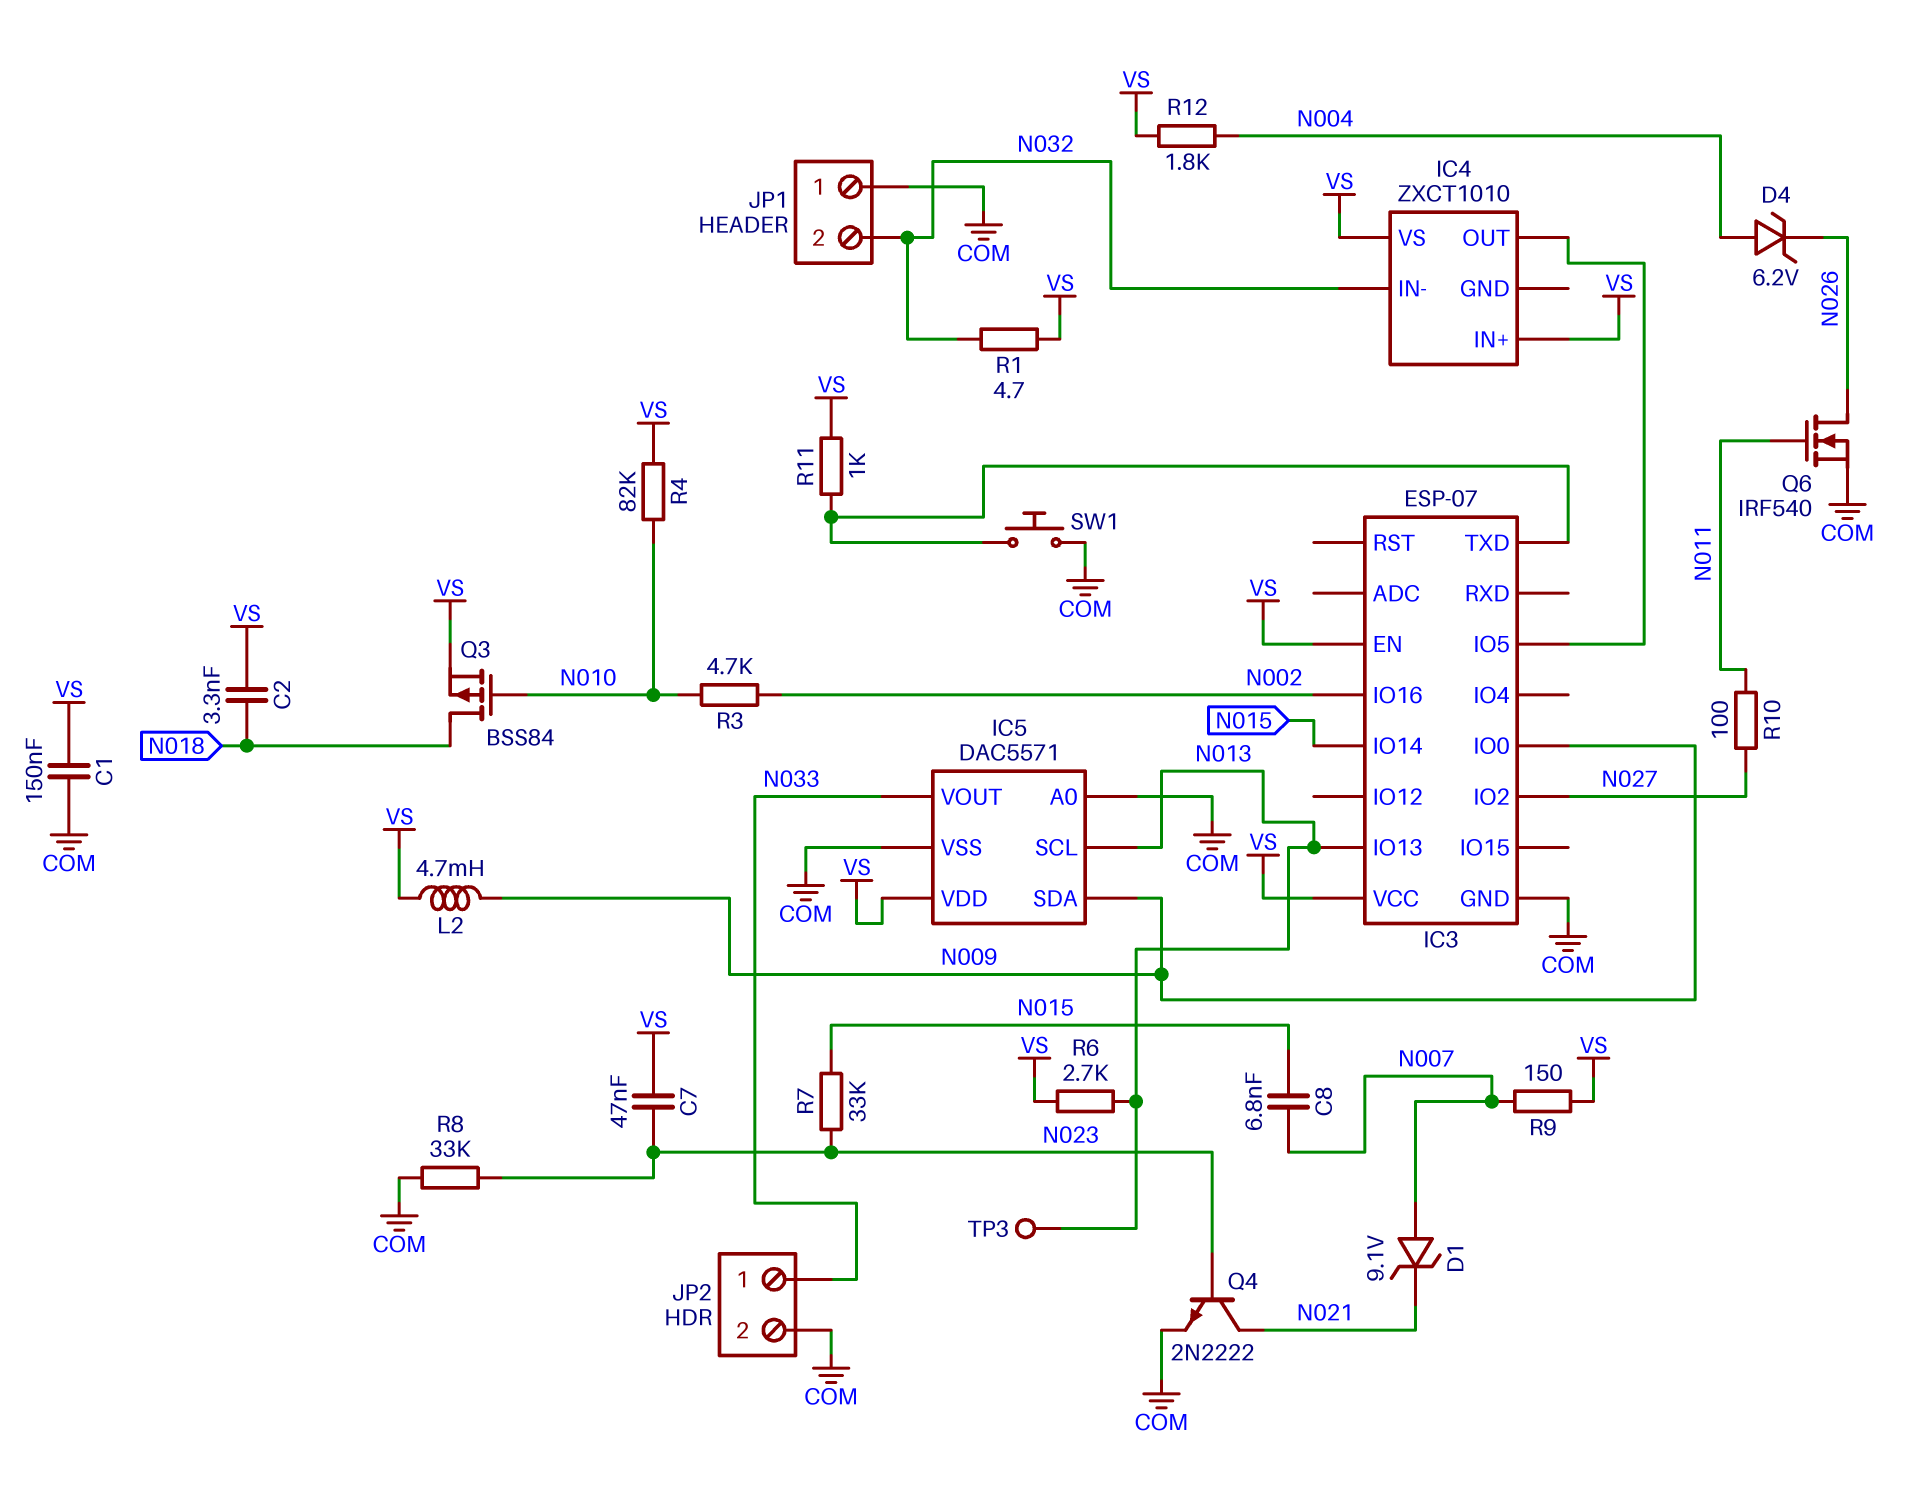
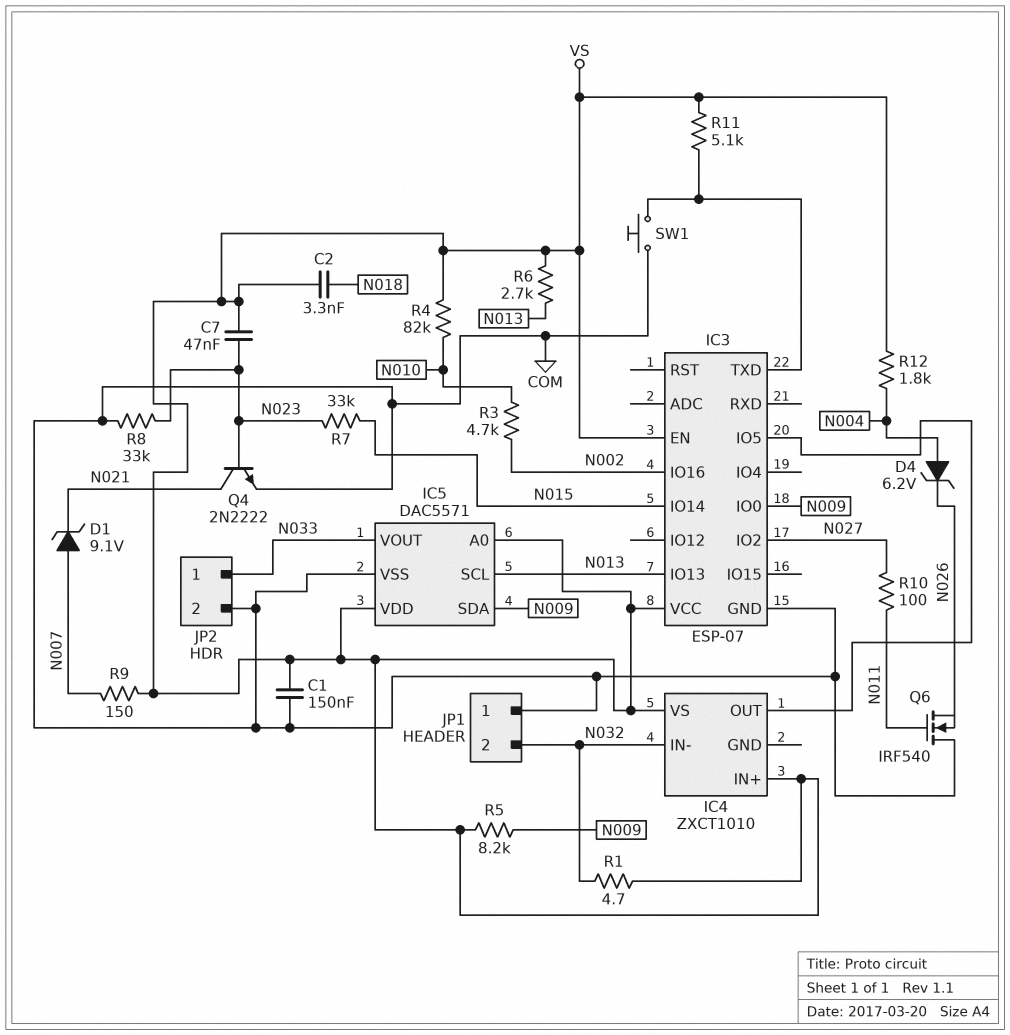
C8: 6.8nF (N007, N015) -> none
IC5 pin A0: COM -> VS
L2: 4.7mH (N009, VS) -> none
Q3: PMOS BSS84 (G N010, D N018, S VS) -> none
Q6: NMOS IRF540 (G N011, D N026, S COM) -> NMOS IRF540 (G N011, D COM, S N026)
R5: none -> 8.2k (N009, VS)
R11: 1k (IC3/TXD, VS) -> 5.1k (IC3/TXD, VS)
TP3: test point (N013) -> none

